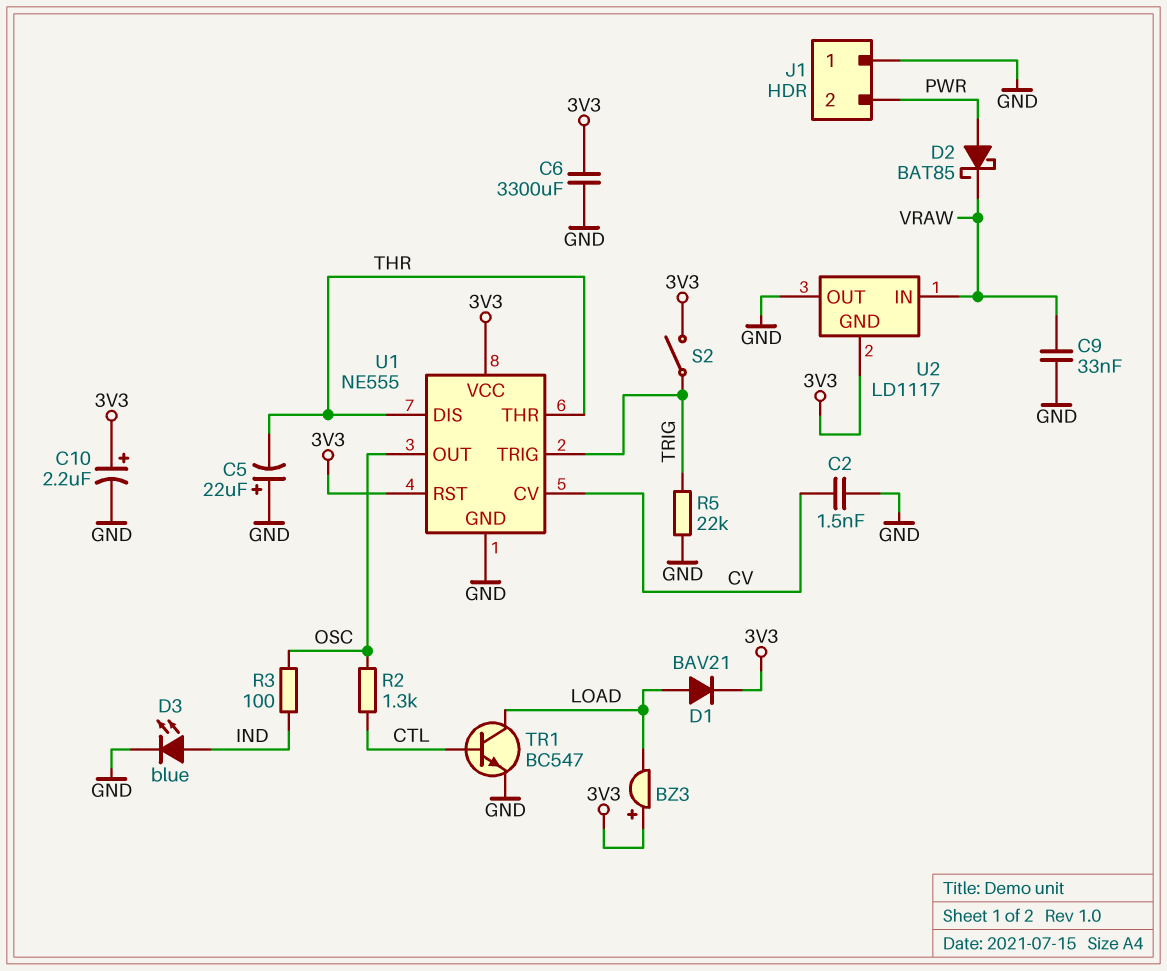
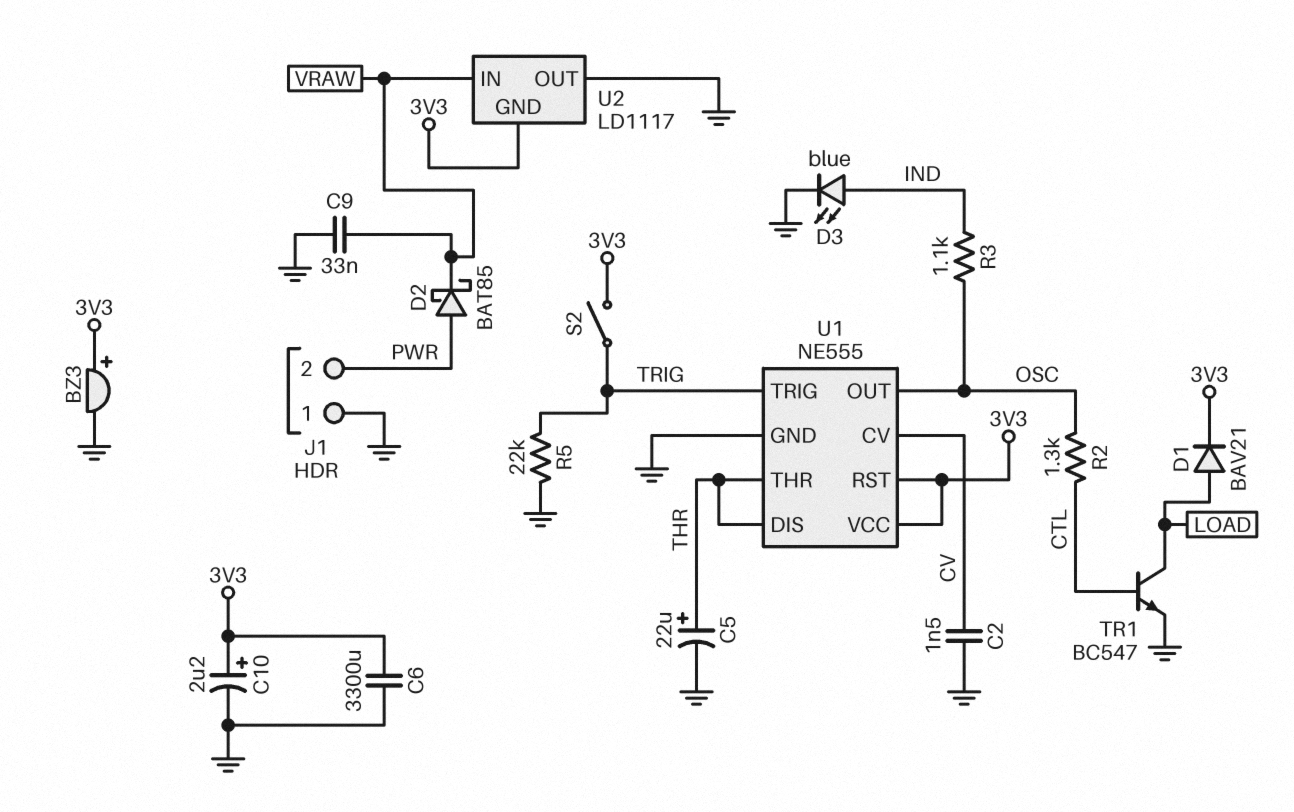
BZ3: buzzer (plus 3V3, minus LOAD) -> buzzer (plus 3V3, minus GND)
C5: 22uF (plus GND, minus THR) -> 22uF (plus THR, minus GND)
R3: 100 (IND, OSC) -> 1.1k (IND, OSC)

